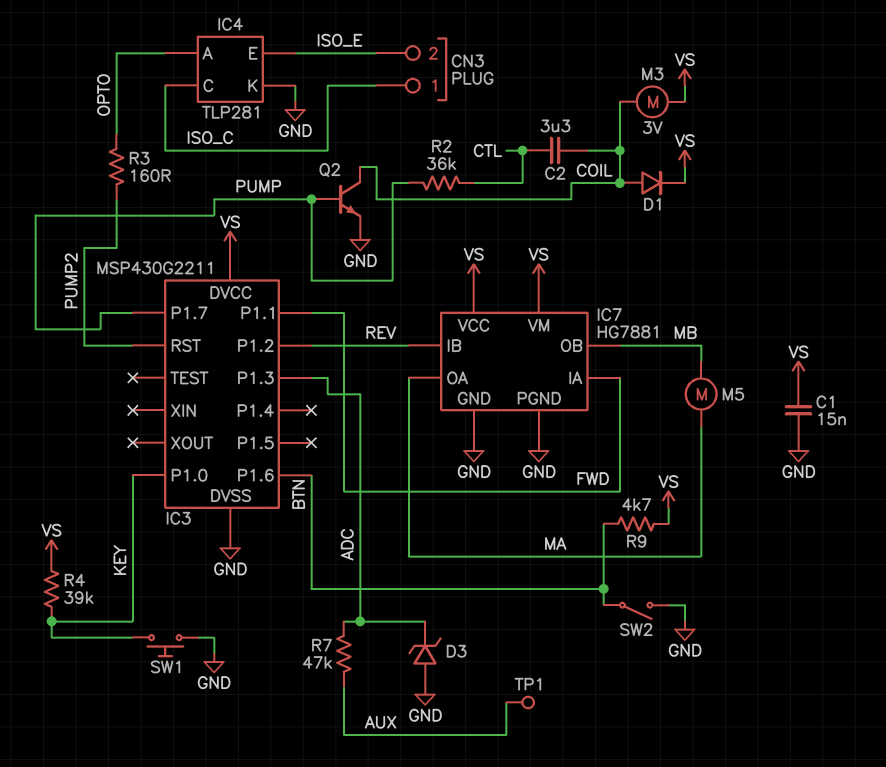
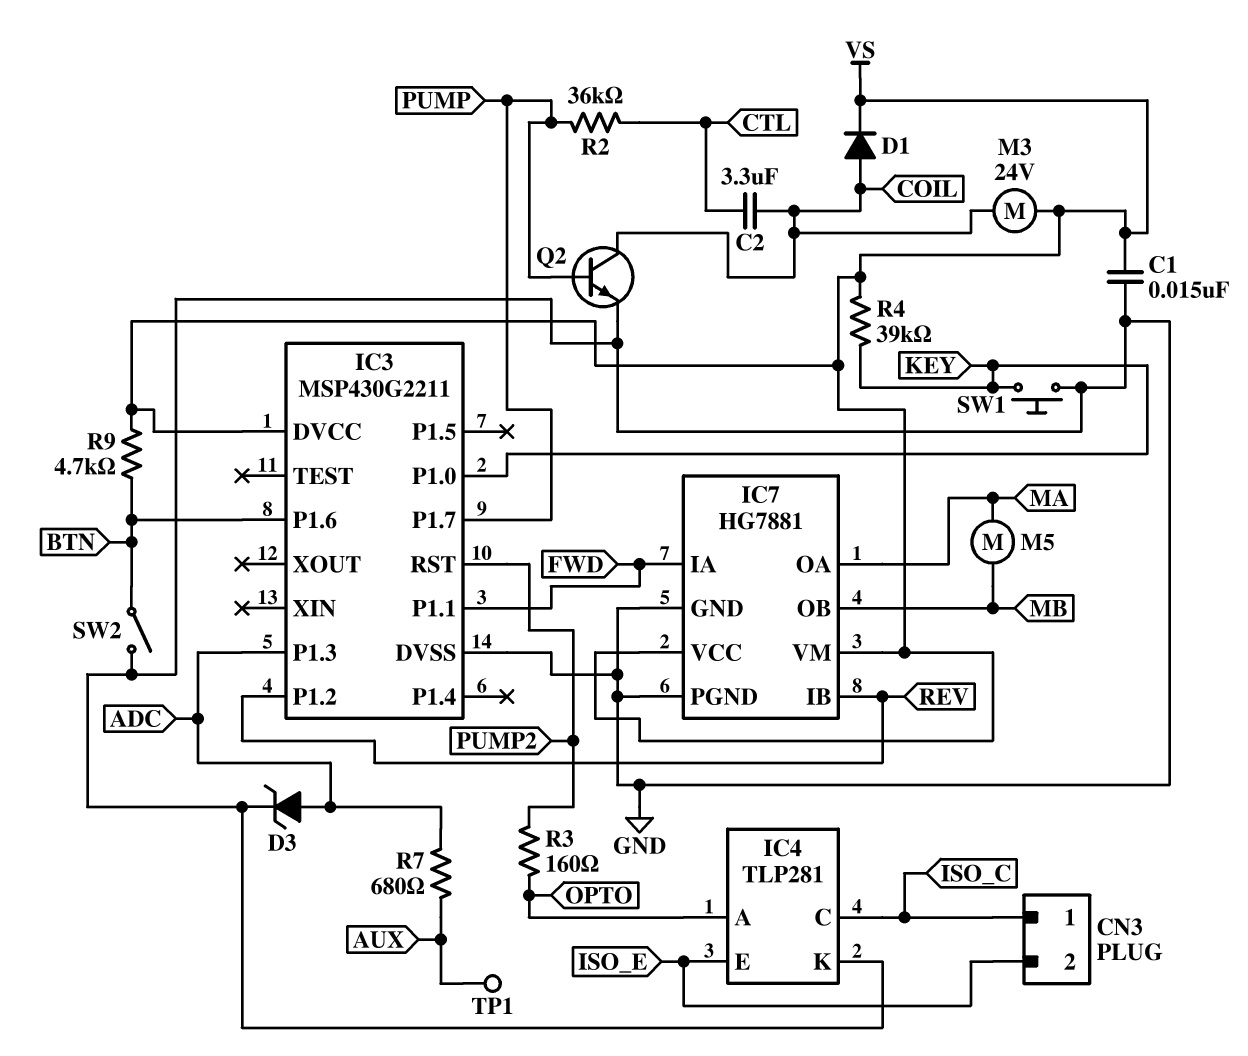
D3: zener (A GND, K ADC) -> zener (A ADC, K GND)
M3: motor 3V (COIL, VS) -> motor 24V (COIL, VS)
R7: 47k (ADC, AUX) -> 680 (ADC, AUX)

